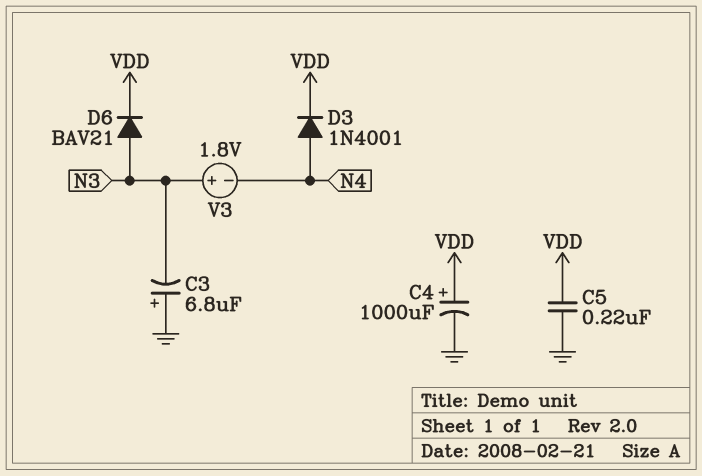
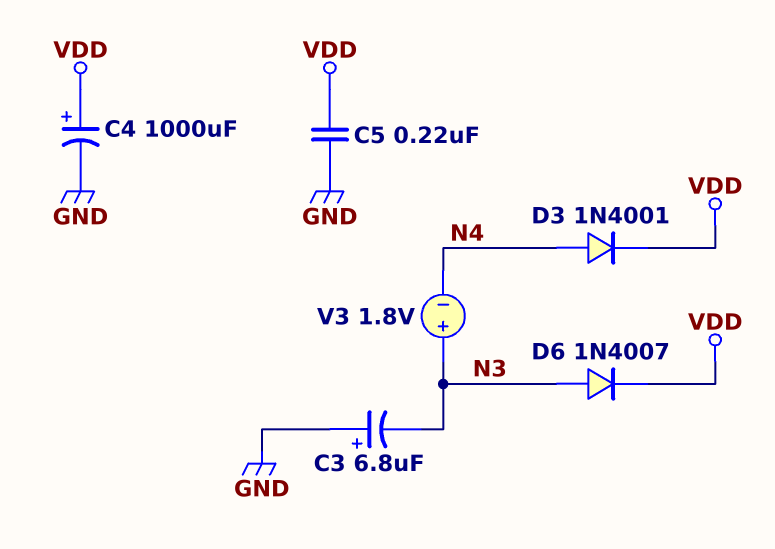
D6: diode BAV21 (A N3, K VDD) -> diode 1N4007 (A N3, K VDD)

